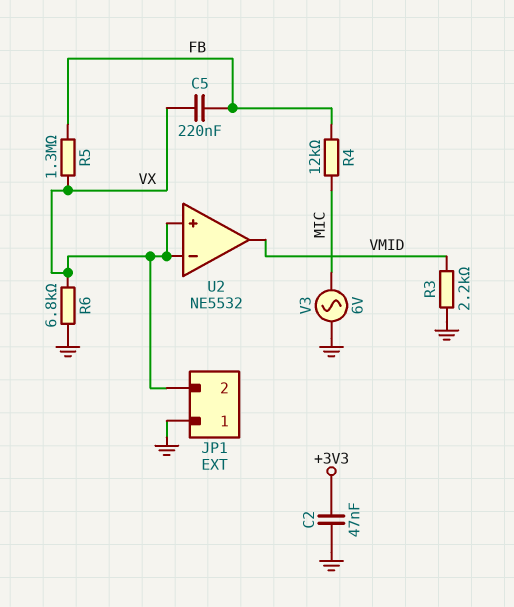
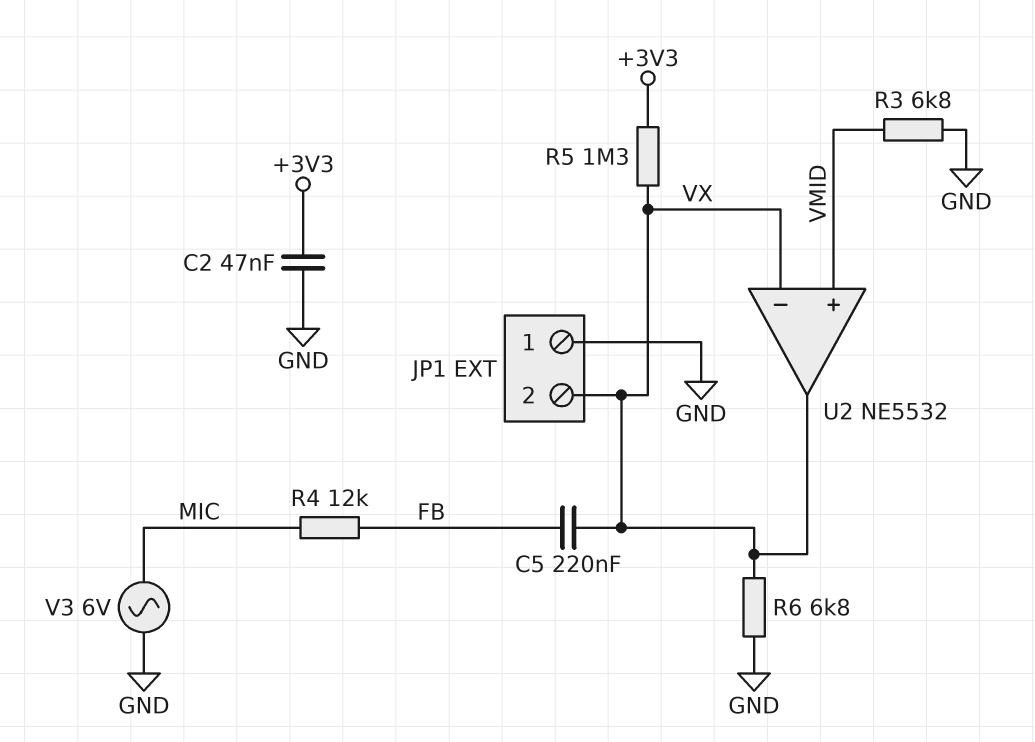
R3: 2.2k (GND, VMID) -> 6.8k (GND, VMID)
R5: 1.3M (FB, VX) -> 1.3M (+3V3, VX)
U2 pin in+: VX -> VMID
U2 pin out: VMID -> VX

